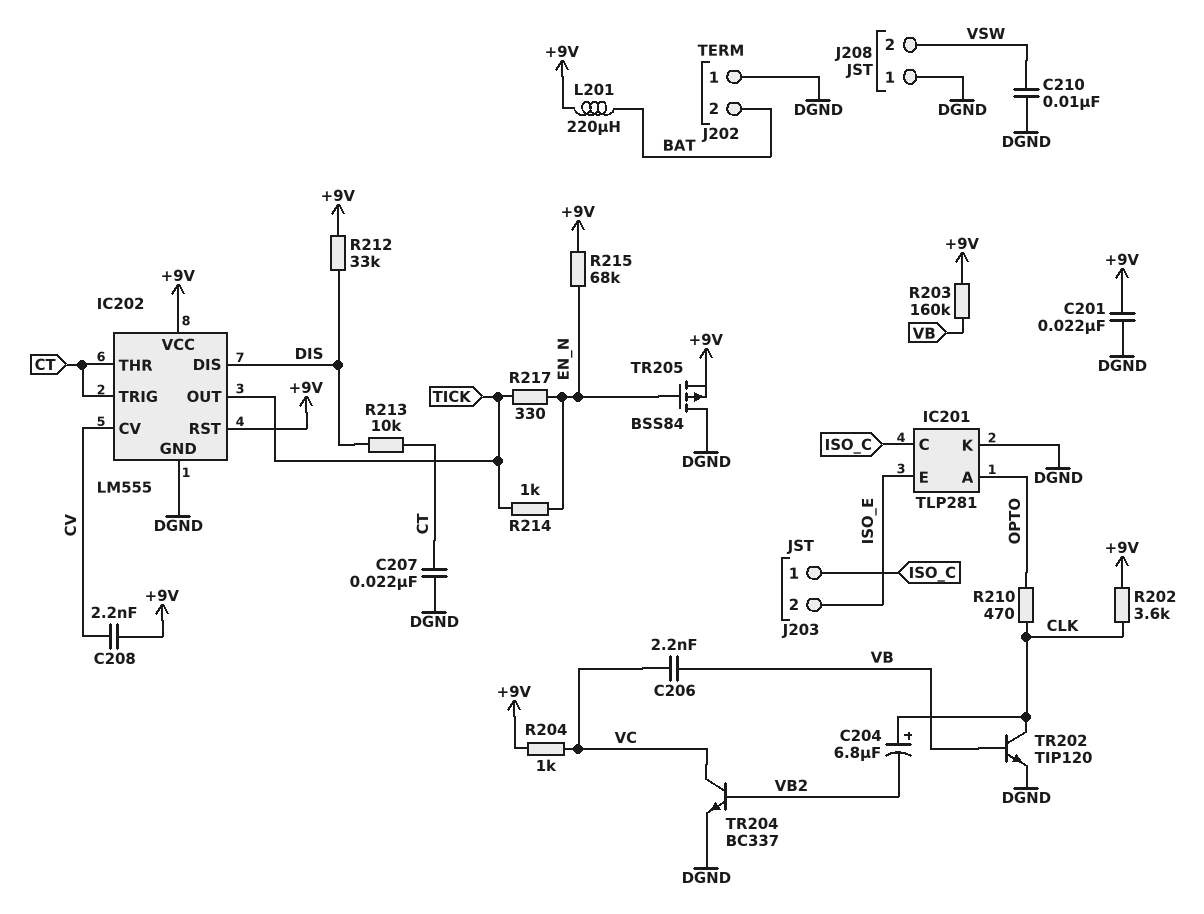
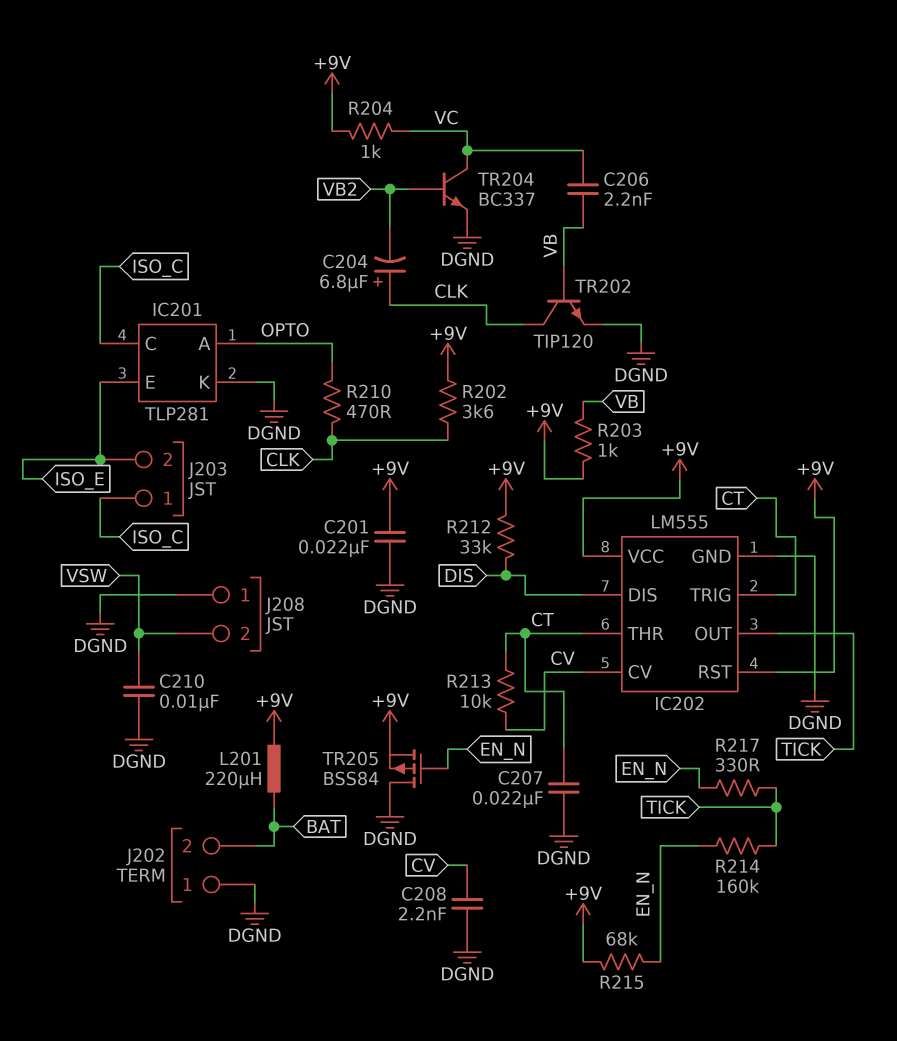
C208: 2.2nF (+9V, CV) -> 2.2nF (CV, DGND)
R203: 160k (+9V, VB) -> 1k (+9V, VB)
R213: 10k (CT, DIS) -> 10k (CT, CV)
R214: 1k (EN_N, TICK) -> 160k (EN_N, TICK)

